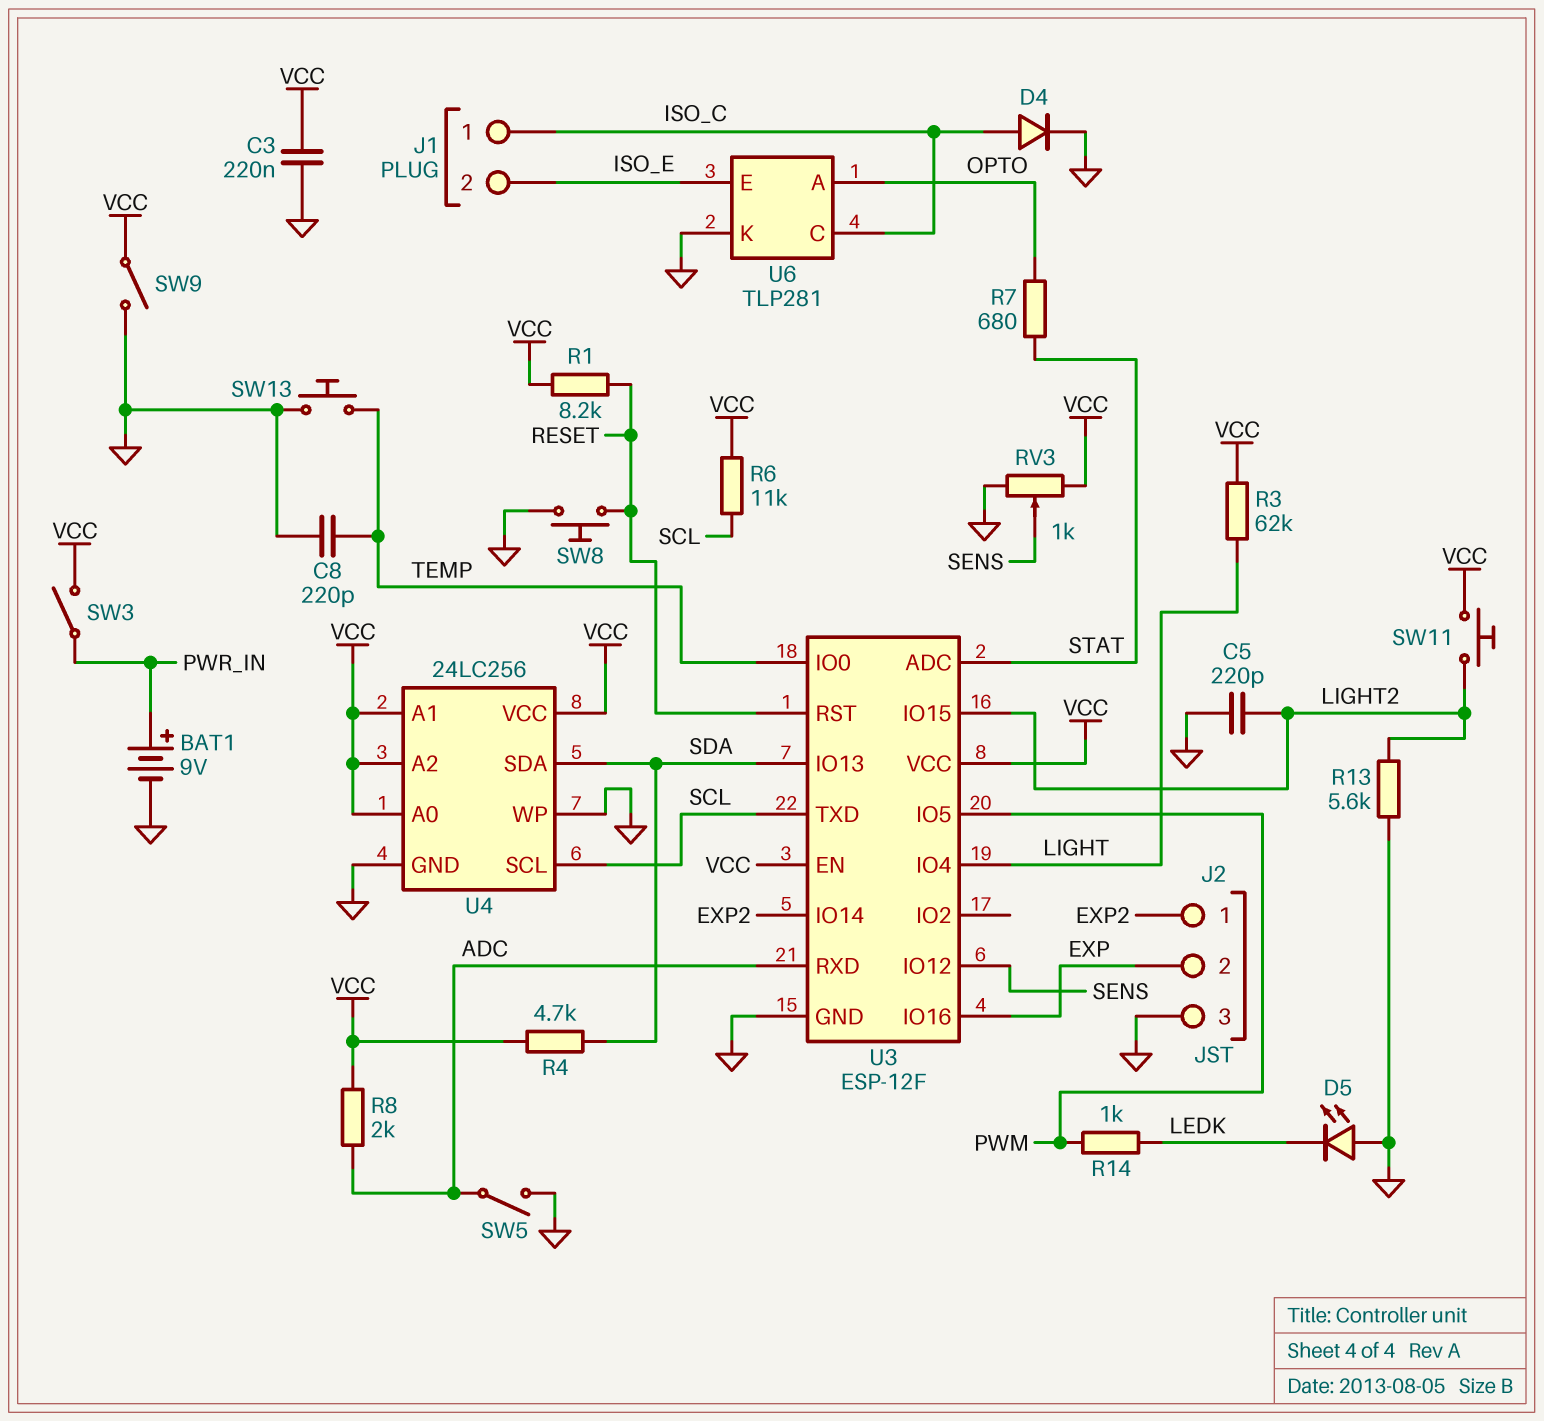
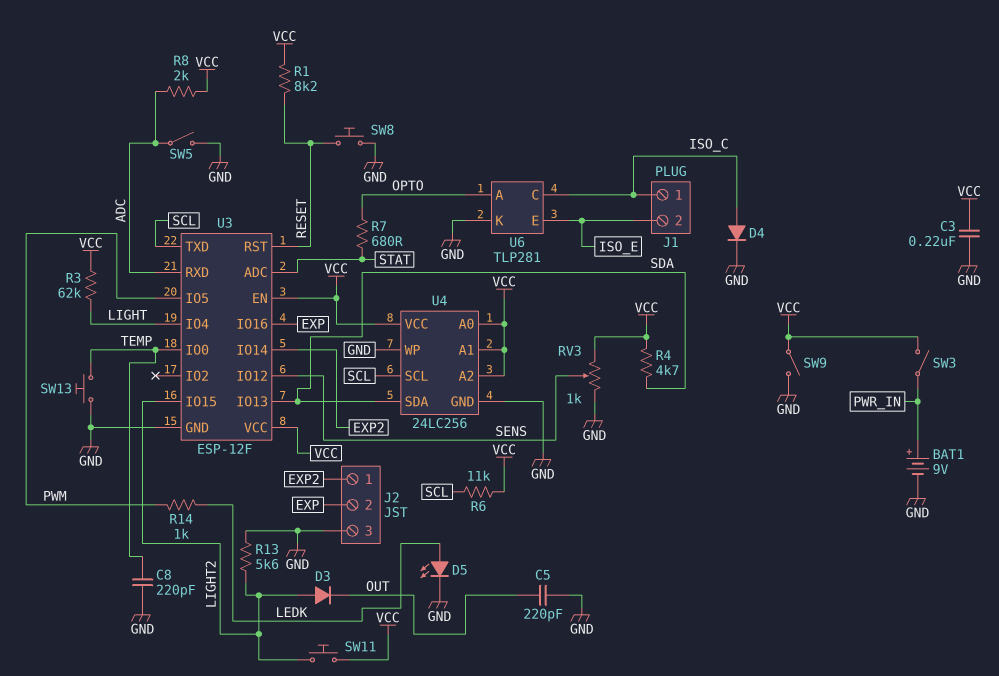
C5: 220pF (GND, LIGHT2) -> 220pF (GND, OUT)
D3: none -> diode (A LIGHT2, K OUT)
D5: LED (A GND, K LEDK) -> LED (A LEDK, K GND)

